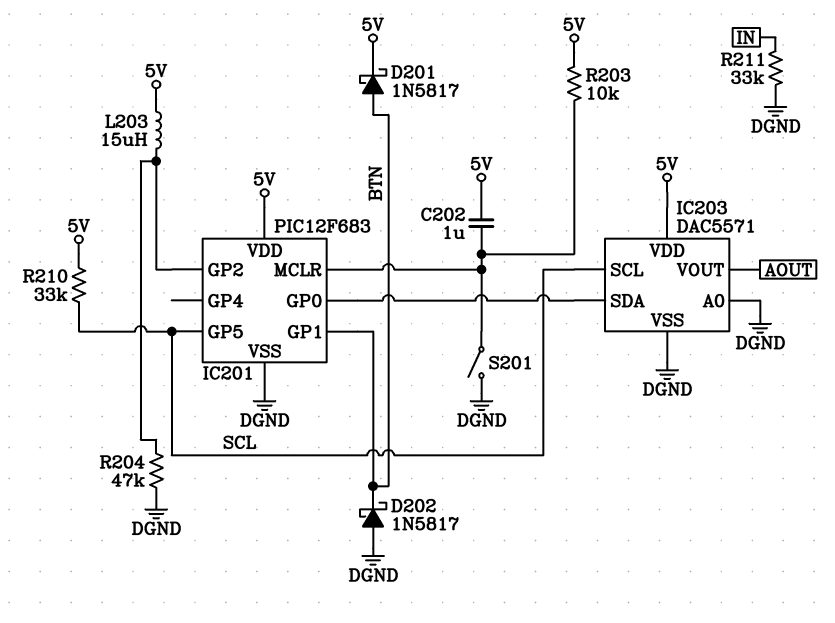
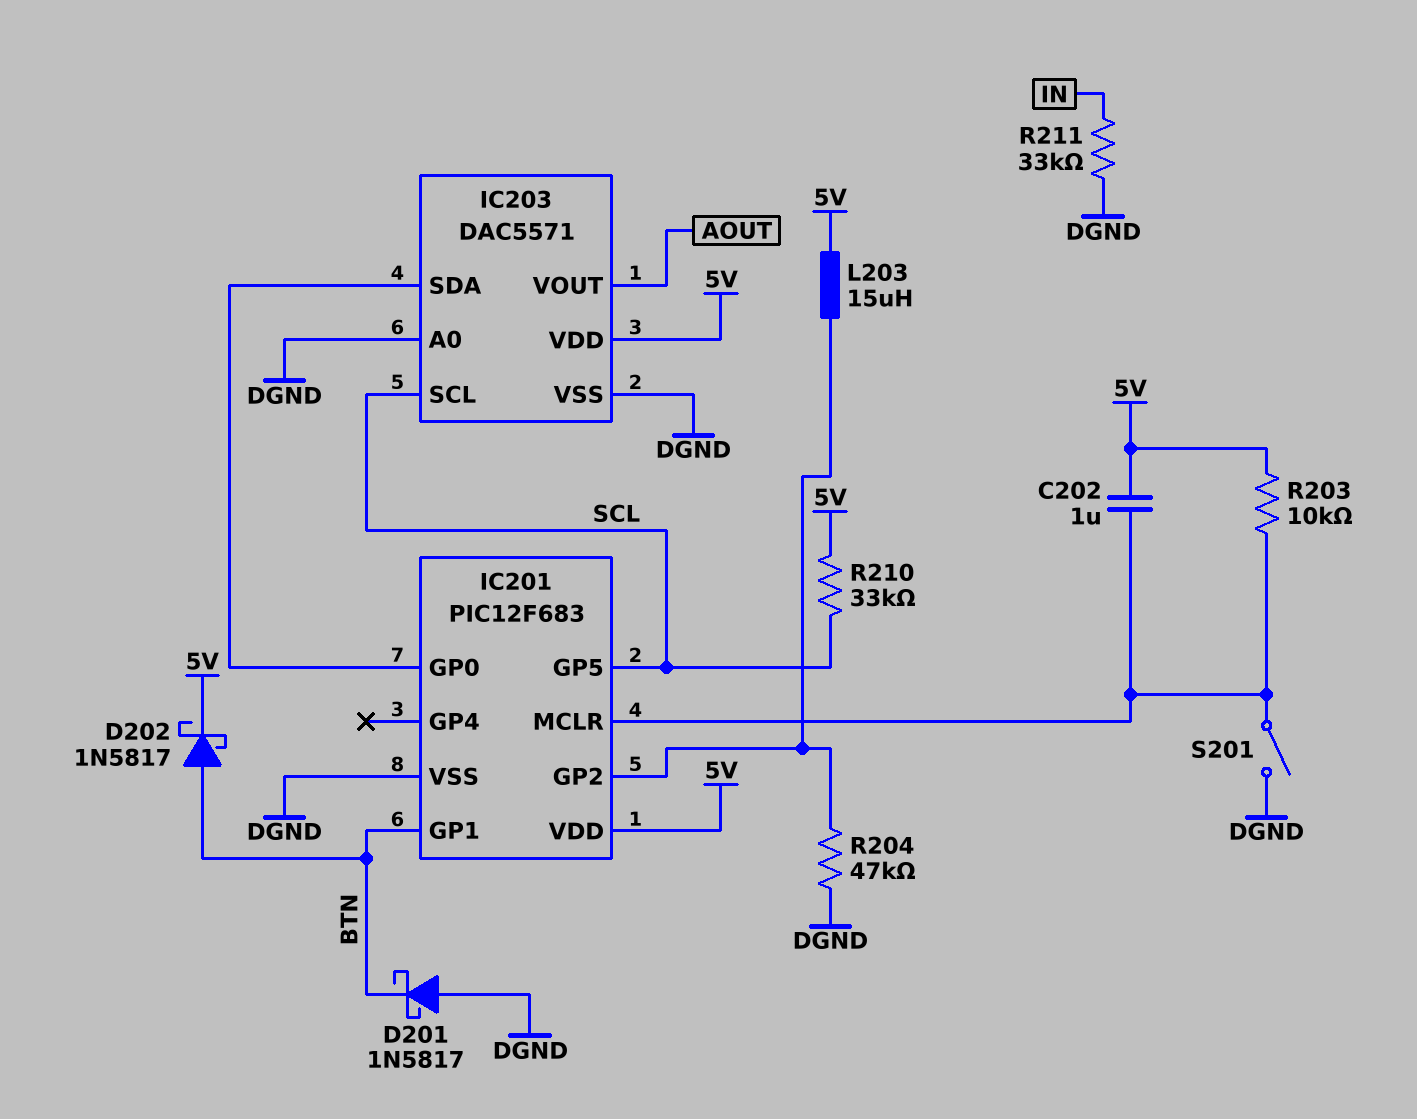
D201: schottky 1N5817 (A BTN, K 5V) -> schottky 1N5817 (A DGND, K BTN)
D202: schottky 1N5817 (A DGND, K BTN) -> schottky 1N5817 (A BTN, K 5V)

